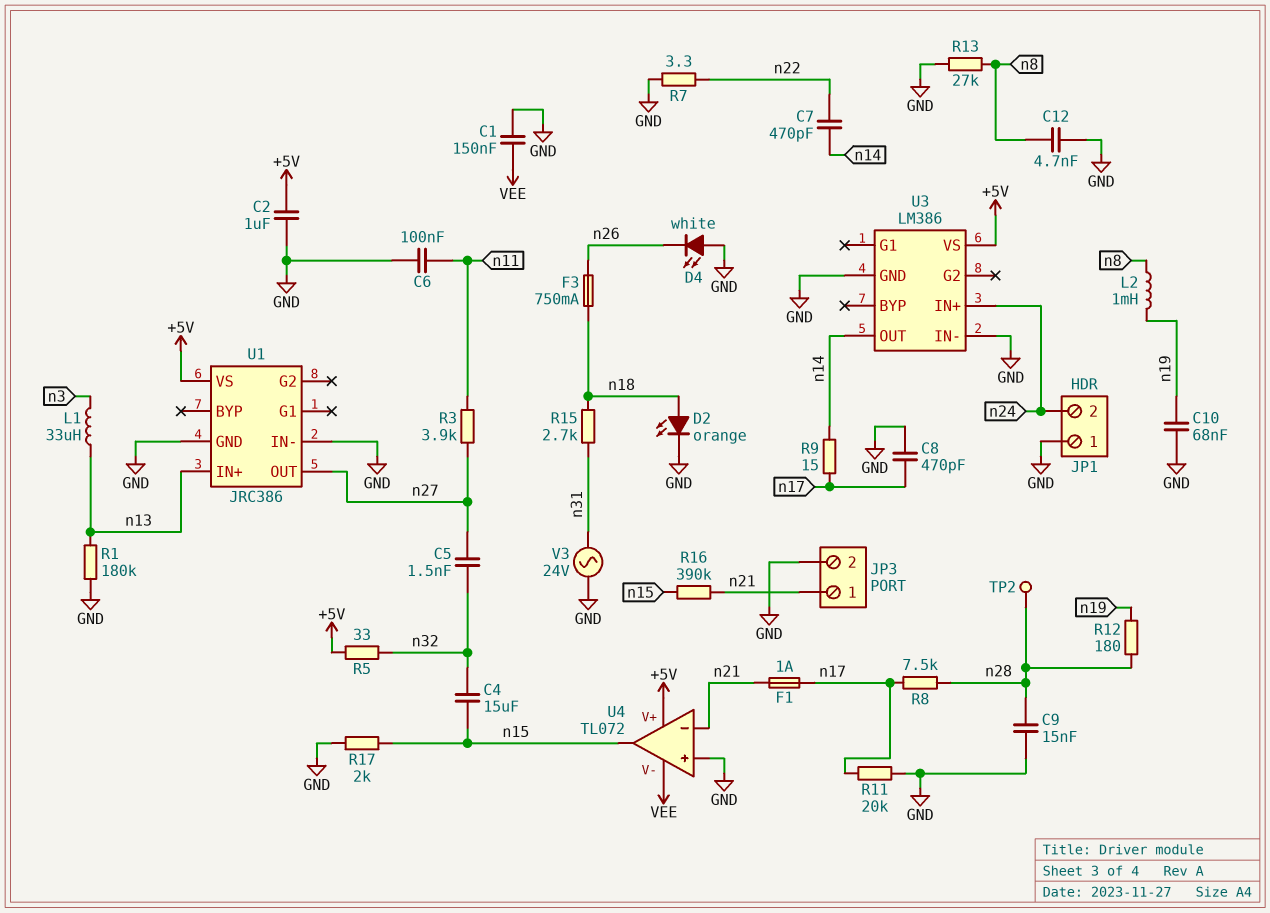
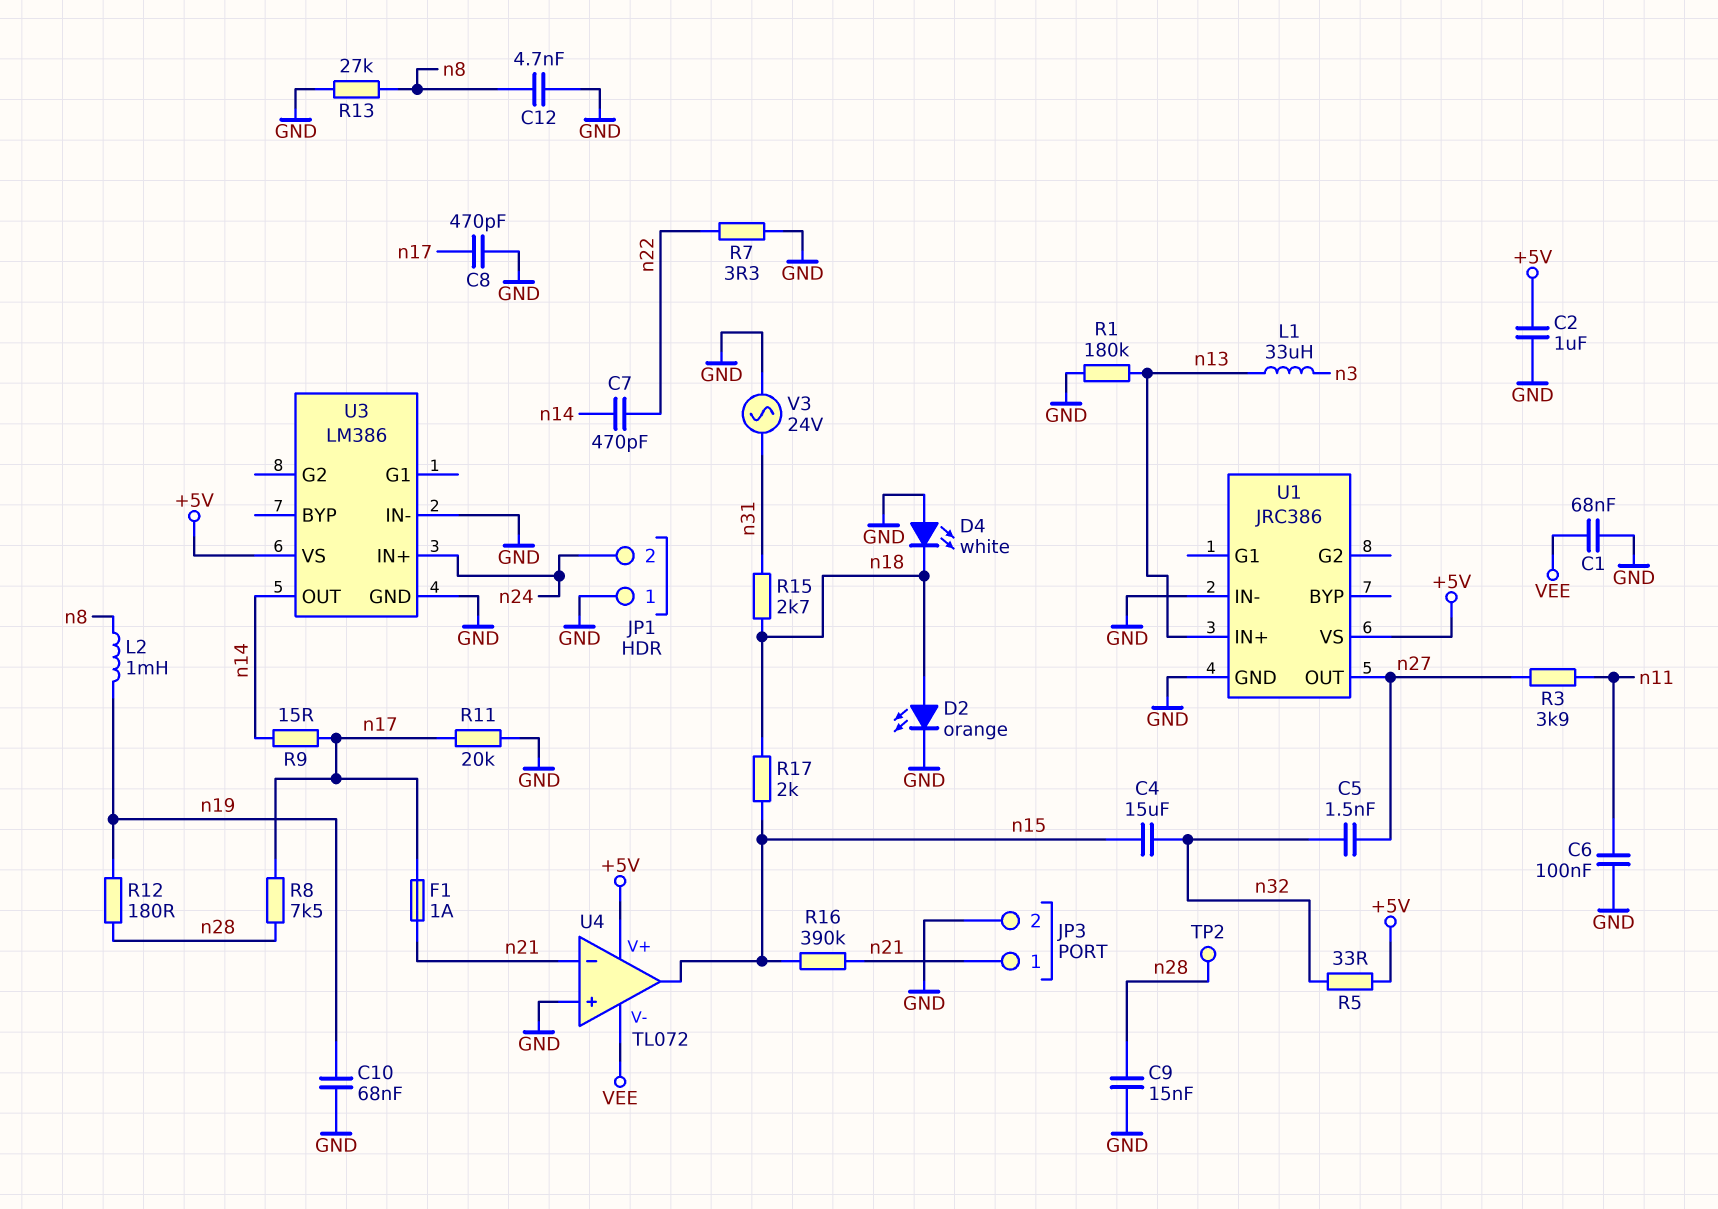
C1: 150nF (GND, VEE) -> 68nF (GND, VEE)
D4: LED white (A GND, K n26) -> LED white (A GND, K n18)
F3: 750mA (n18, n26) -> none
R17: 2k (GND, n15) -> 2k (n15, n18)

